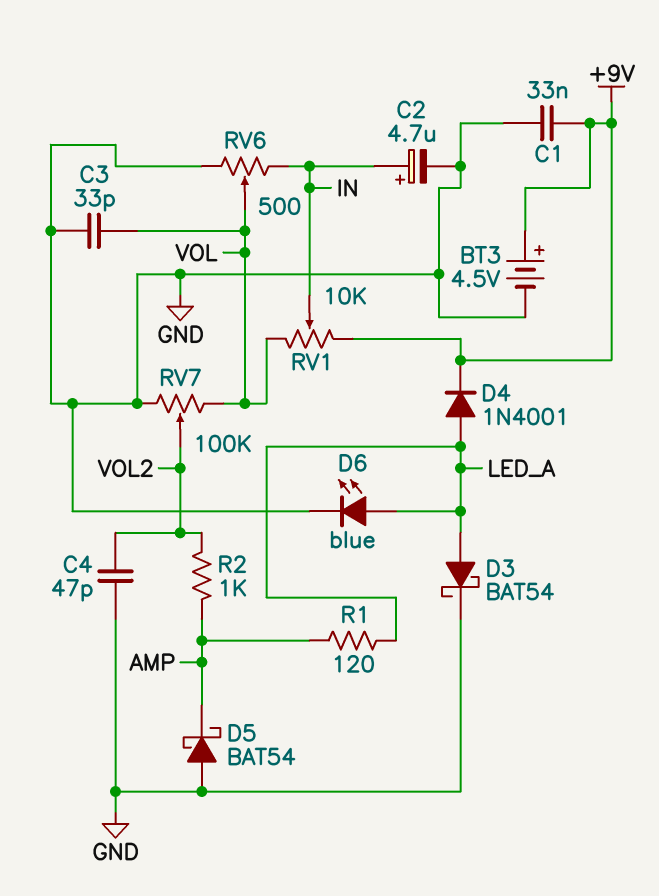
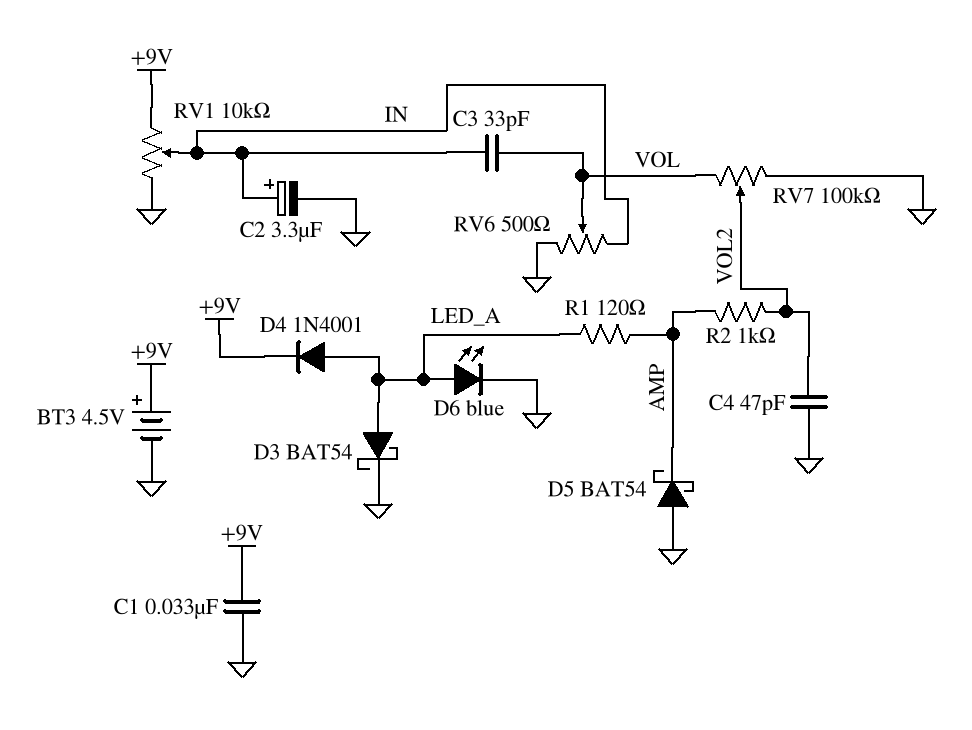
C2: 4.7uF (plus IN, minus GND) -> 3.3uF (plus IN, minus GND)
C3: 33pF (GND, VOL) -> 33pF (IN, VOL)
RV1: 10k (+9V, VOL, wiper IN) -> 10k (+9V, GND, wiper IN)

